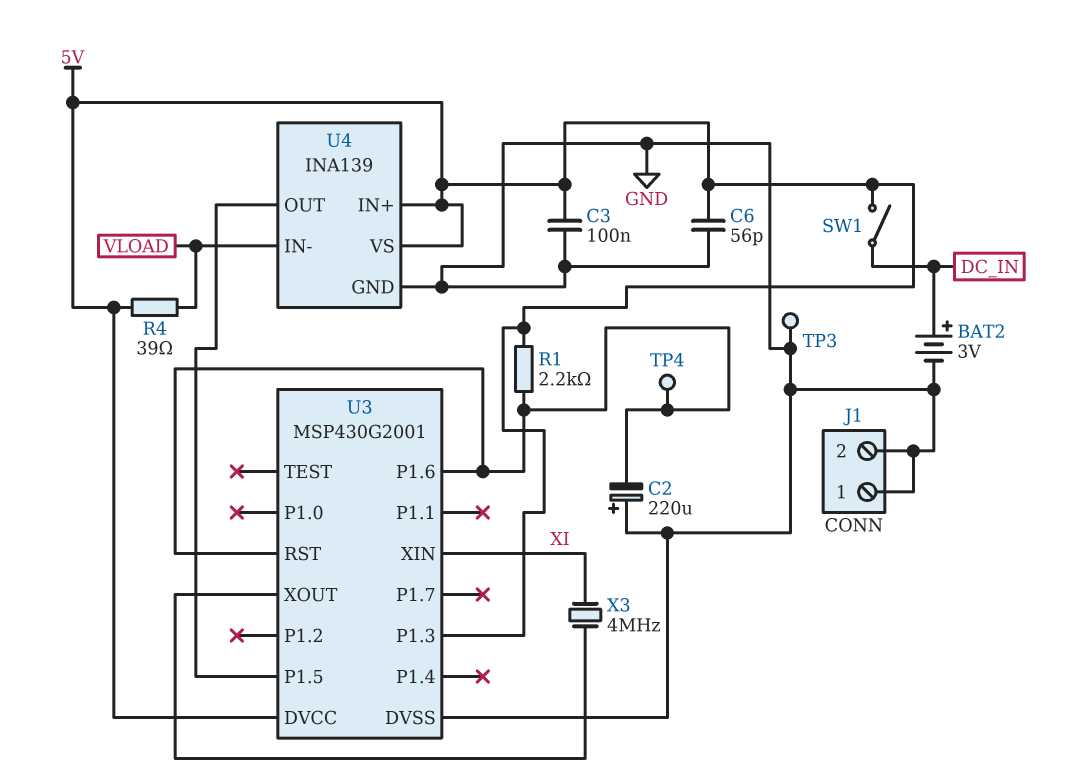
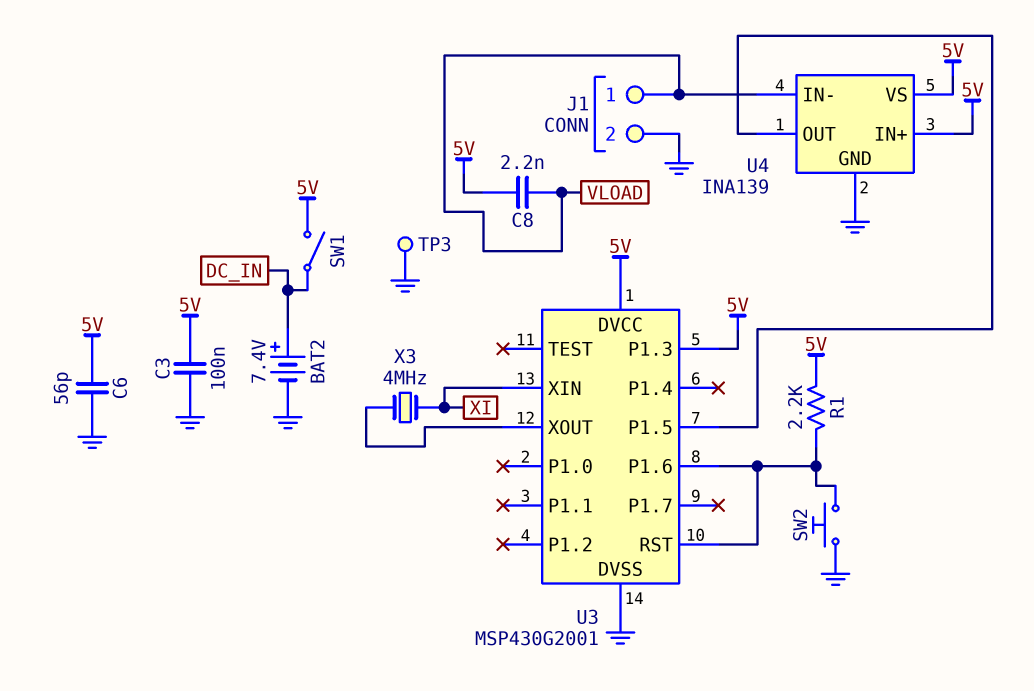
BAT2: 3V (plus DC_IN, minus GND) -> 7.4V (plus DC_IN, minus GND)
C2: 220uF (plus GND, minus U3/P1.6) -> none
C8: none -> 2.2nF (5V, VLOAD)
J1 pin 1: GND -> VLOAD
R4: 39 (5V, VLOAD) -> none
SW2: none -> button (GND, U3/P1.6)
TP4: test point (U3/P1.6) -> none

